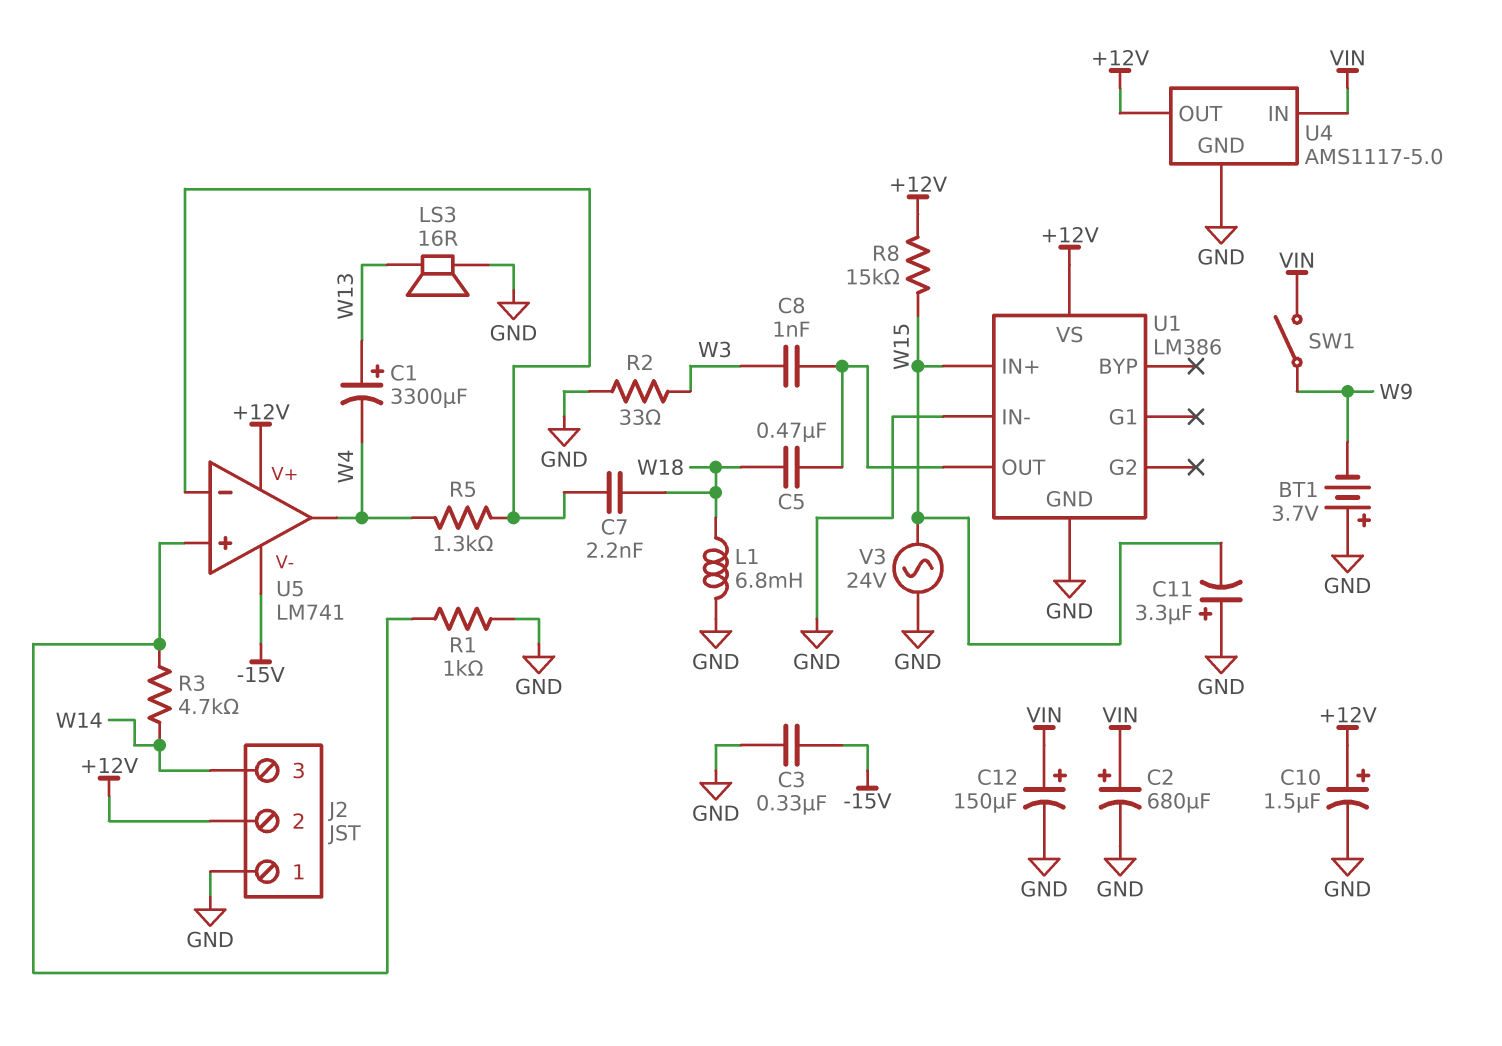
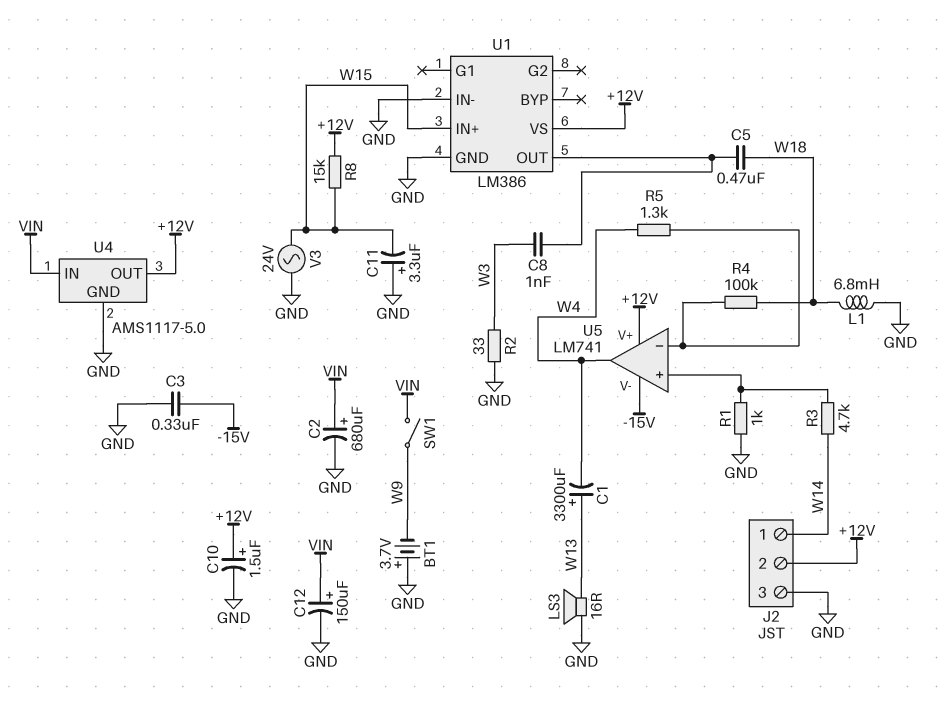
C7: 2.2nF (U5/in-, W18) -> none
J2 pin 1: GND -> W14
J2 pin 3: W14 -> GND
R4: none -> 100k (U5/in-, W18)

